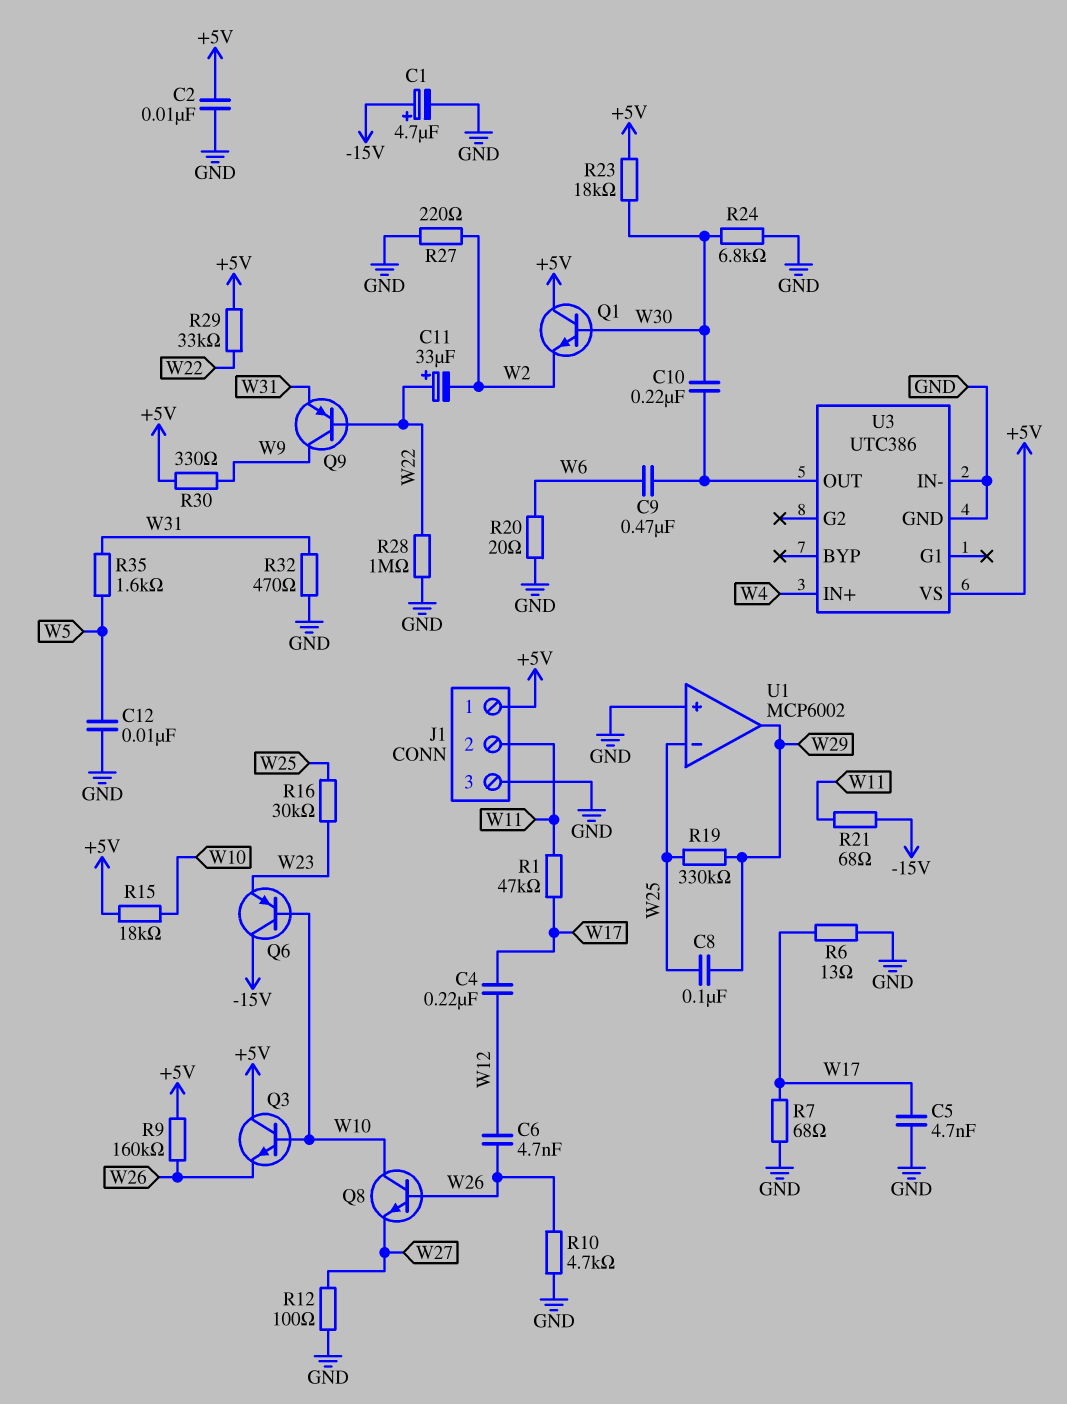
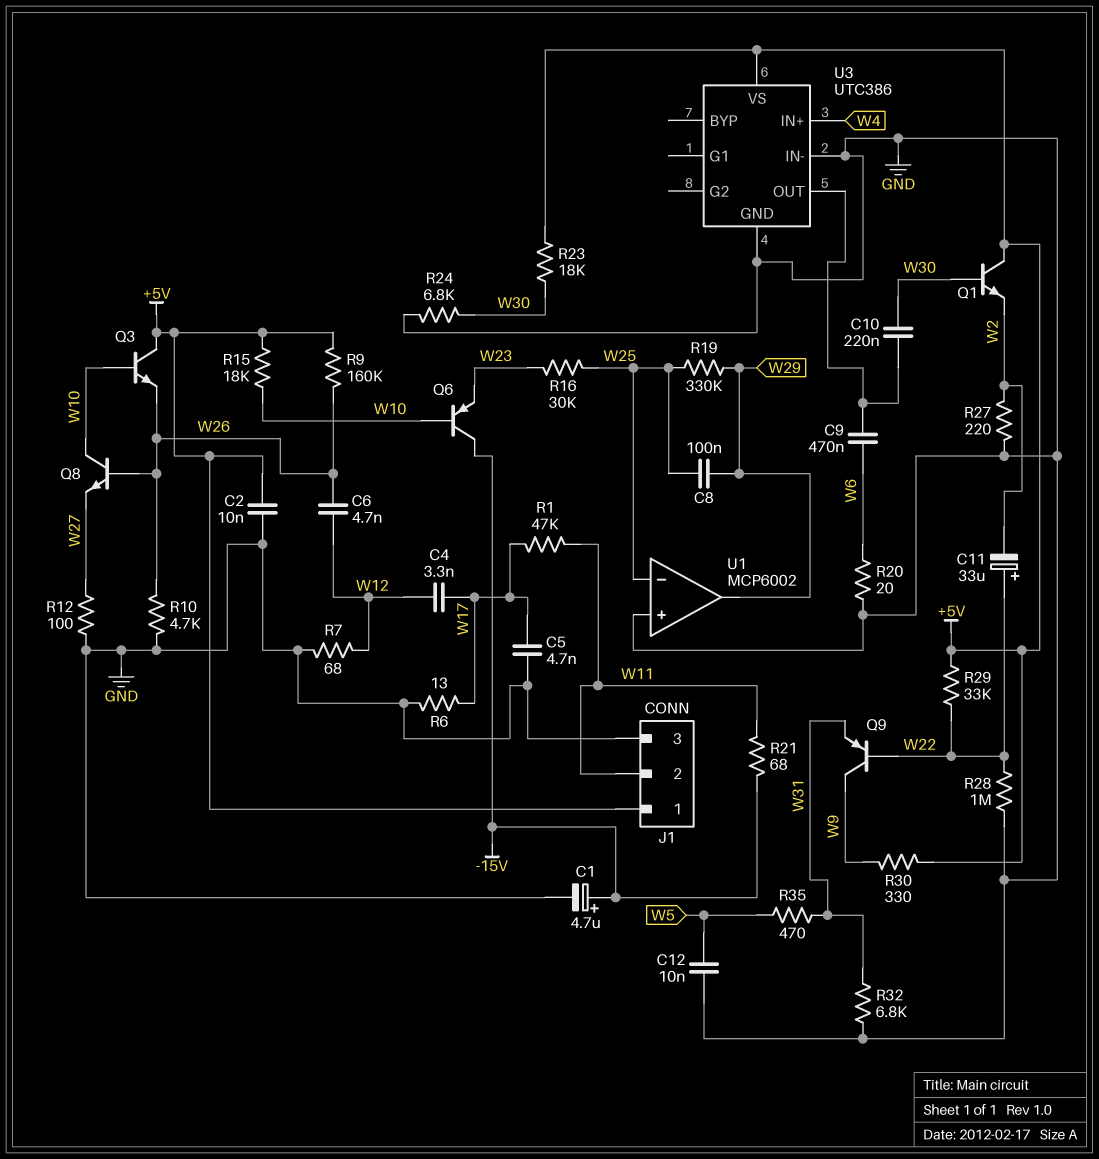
C4: 220nF (W12, W17) -> 3.3nF (W12, W17)
R7: 68 (GND, W17) -> 68 (GND, W12)
R32: 470 (GND, W31) -> 6.8k (GND, W31)
R35: 1.6k (W5, W31) -> 470 (W5, W31)

